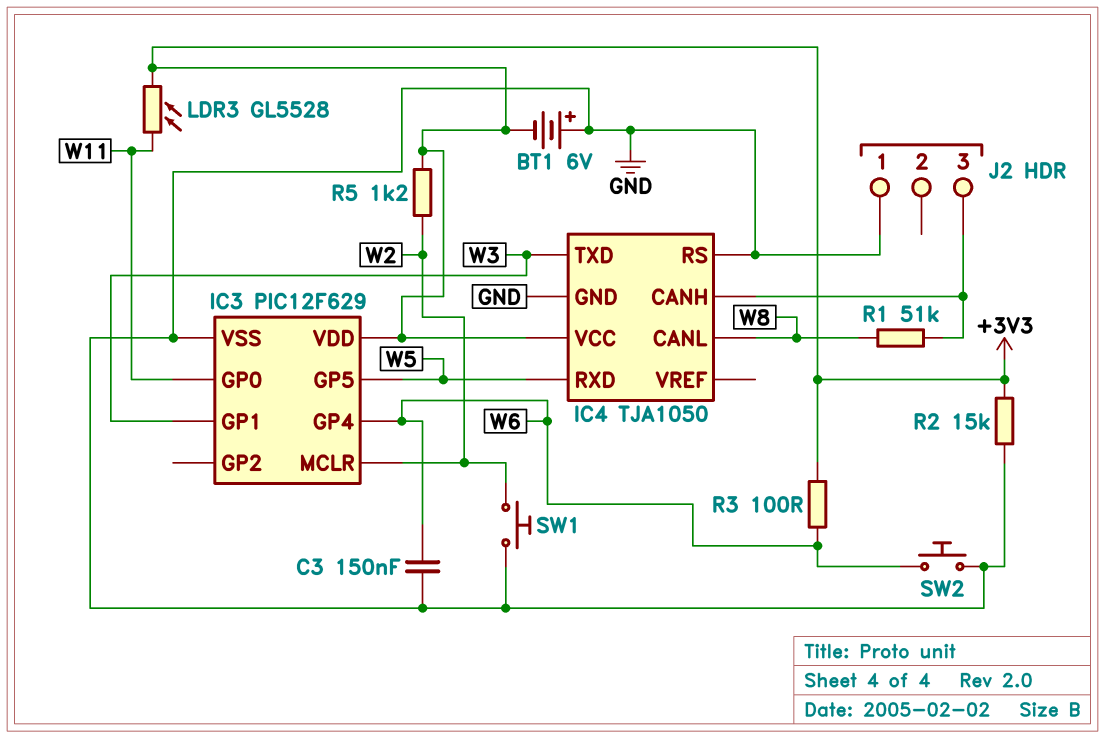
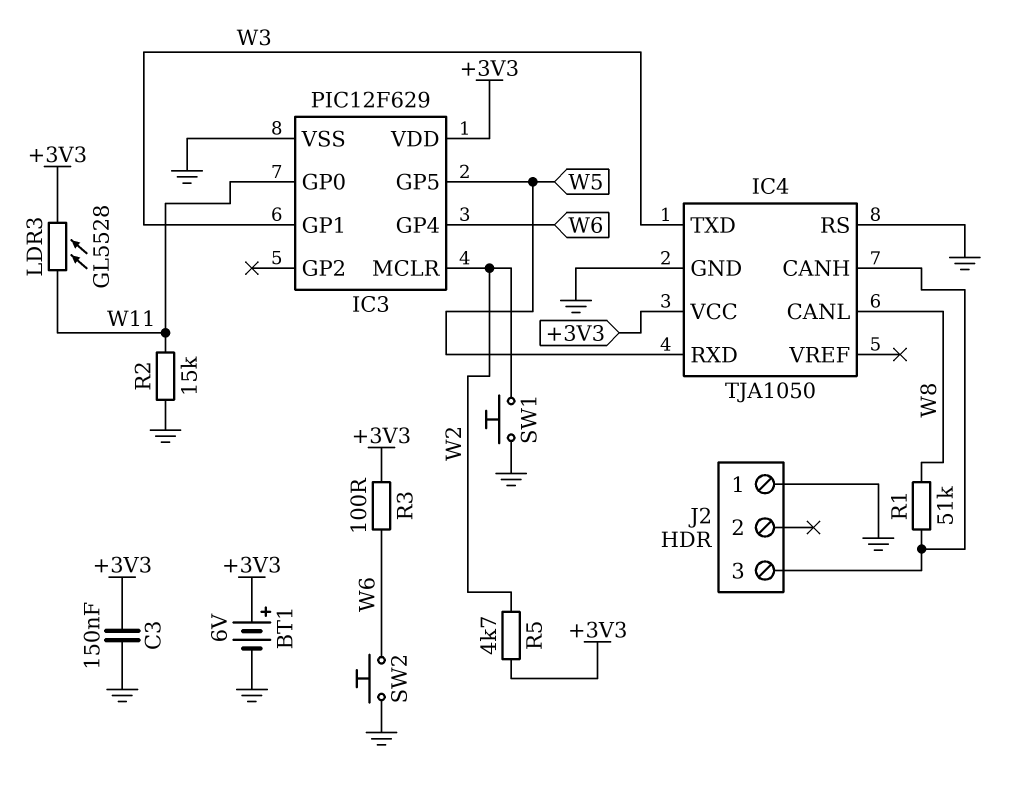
BT1: 6V (plus GND, minus +3V3) -> 6V (plus +3V3, minus GND)
C3: 150nF (GND, W6) -> 150nF (+3V3, GND)
R2: 15k (+3V3, GND) -> 15k (GND, W11)
R5: 1.2k (+3V3, W2) -> 4.7k (+3V3, W2)

